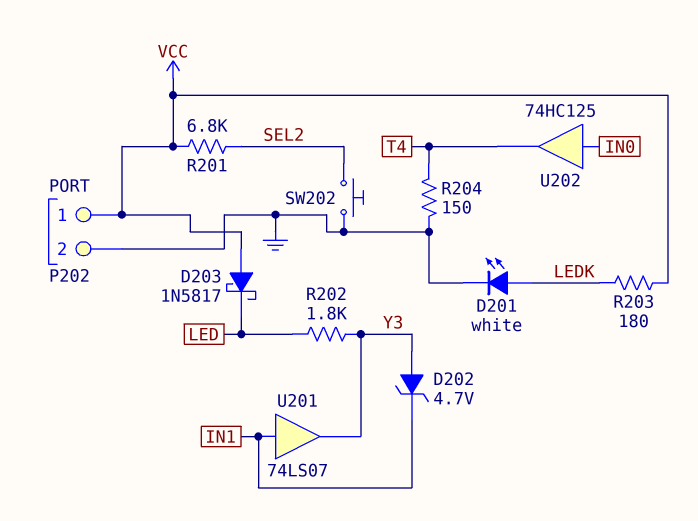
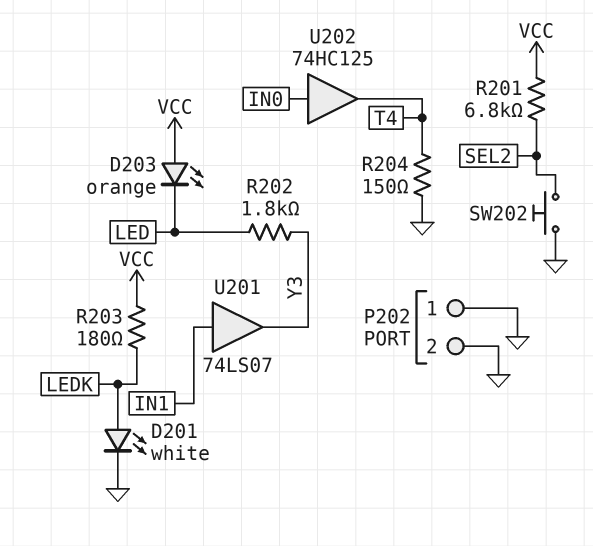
D202: zener 4.7V (A Y3, K IN1) -> none
D203: schottky 1N5817 (A VCC, K LED) -> LED orange (A VCC, K LED)
P202 pin 1: VCC -> GND

